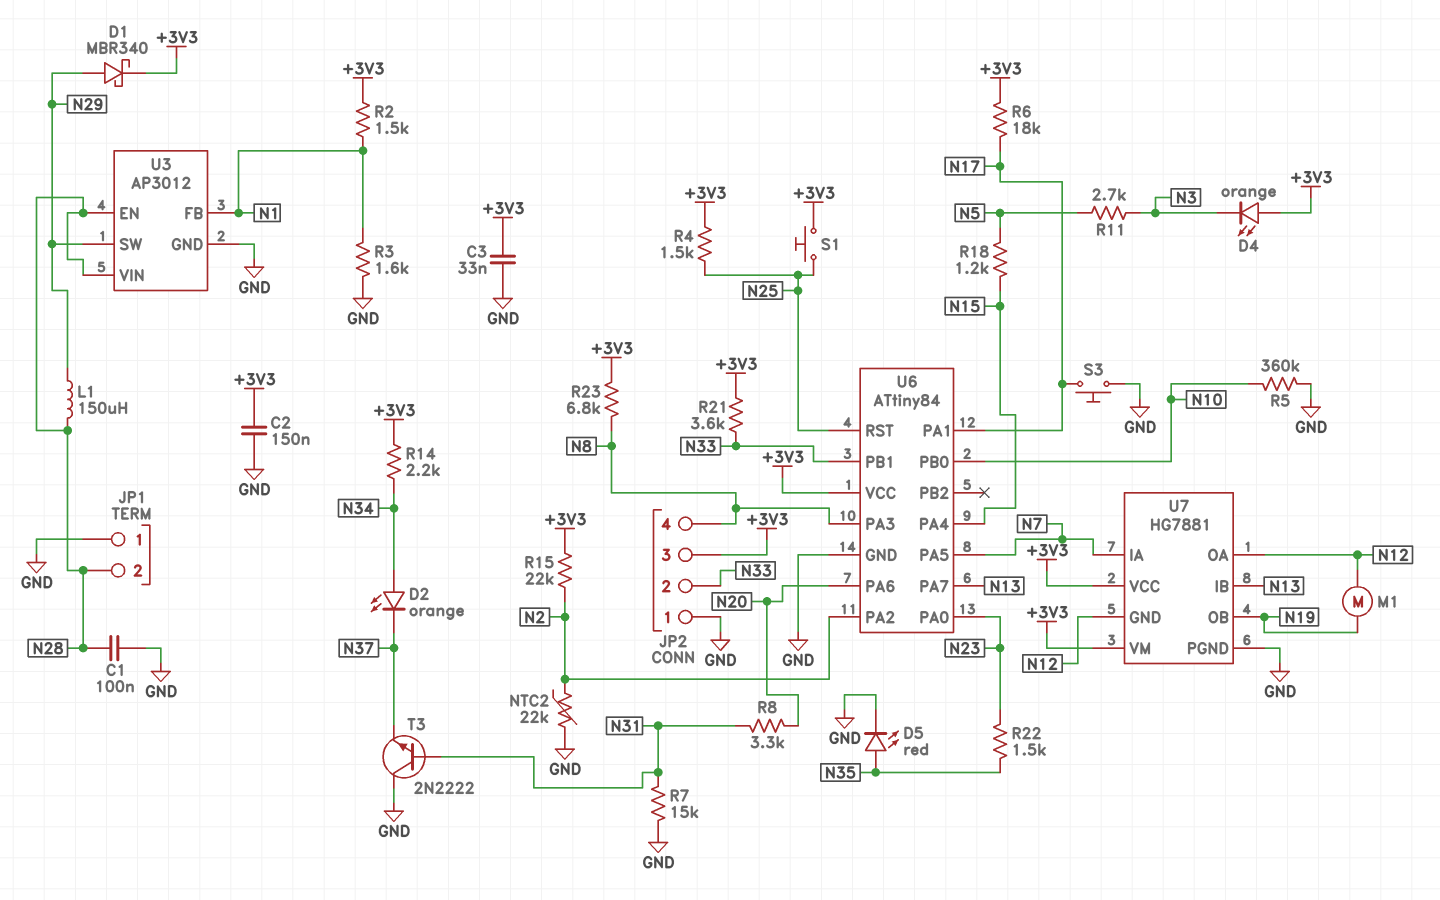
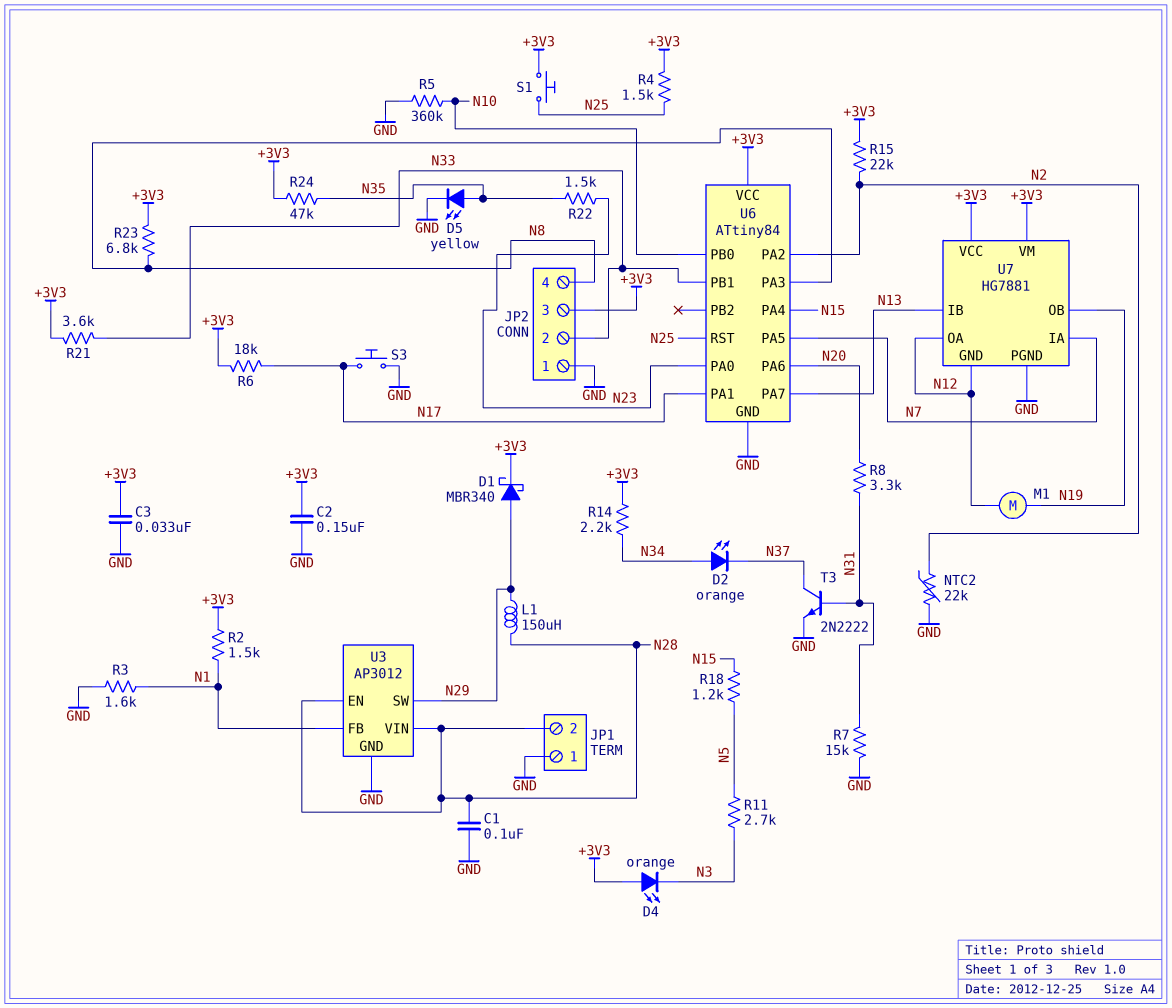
D5: LED red (A N35, K GND) -> LED yellow (A N35, K GND)
R24: none -> 47k (+3V3, N35)
T3: NPN 2N2222 (B N31, C GND, E N37) -> NPN 2N2222 (B N31, C N37, E GND)

